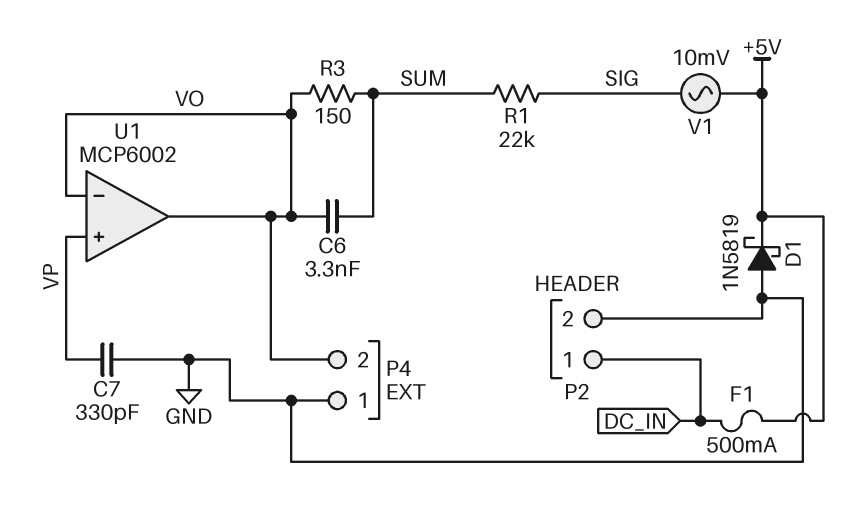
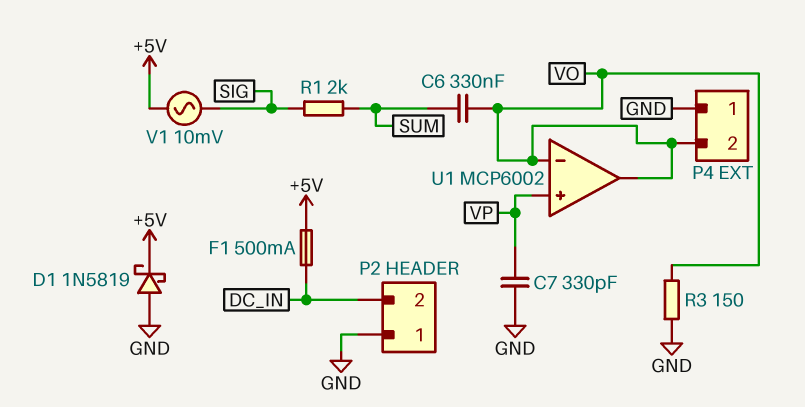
C6: 3.3nF (SUM, VO) -> 330nF (SUM, VO)
P2 pin 1: DC_IN -> GND
P2 pin 2: GND -> DC_IN
R1: 22k (SIG, SUM) -> 2k (SIG, SUM)
R3: 150 (SUM, VO) -> 150 (GND, VO)

